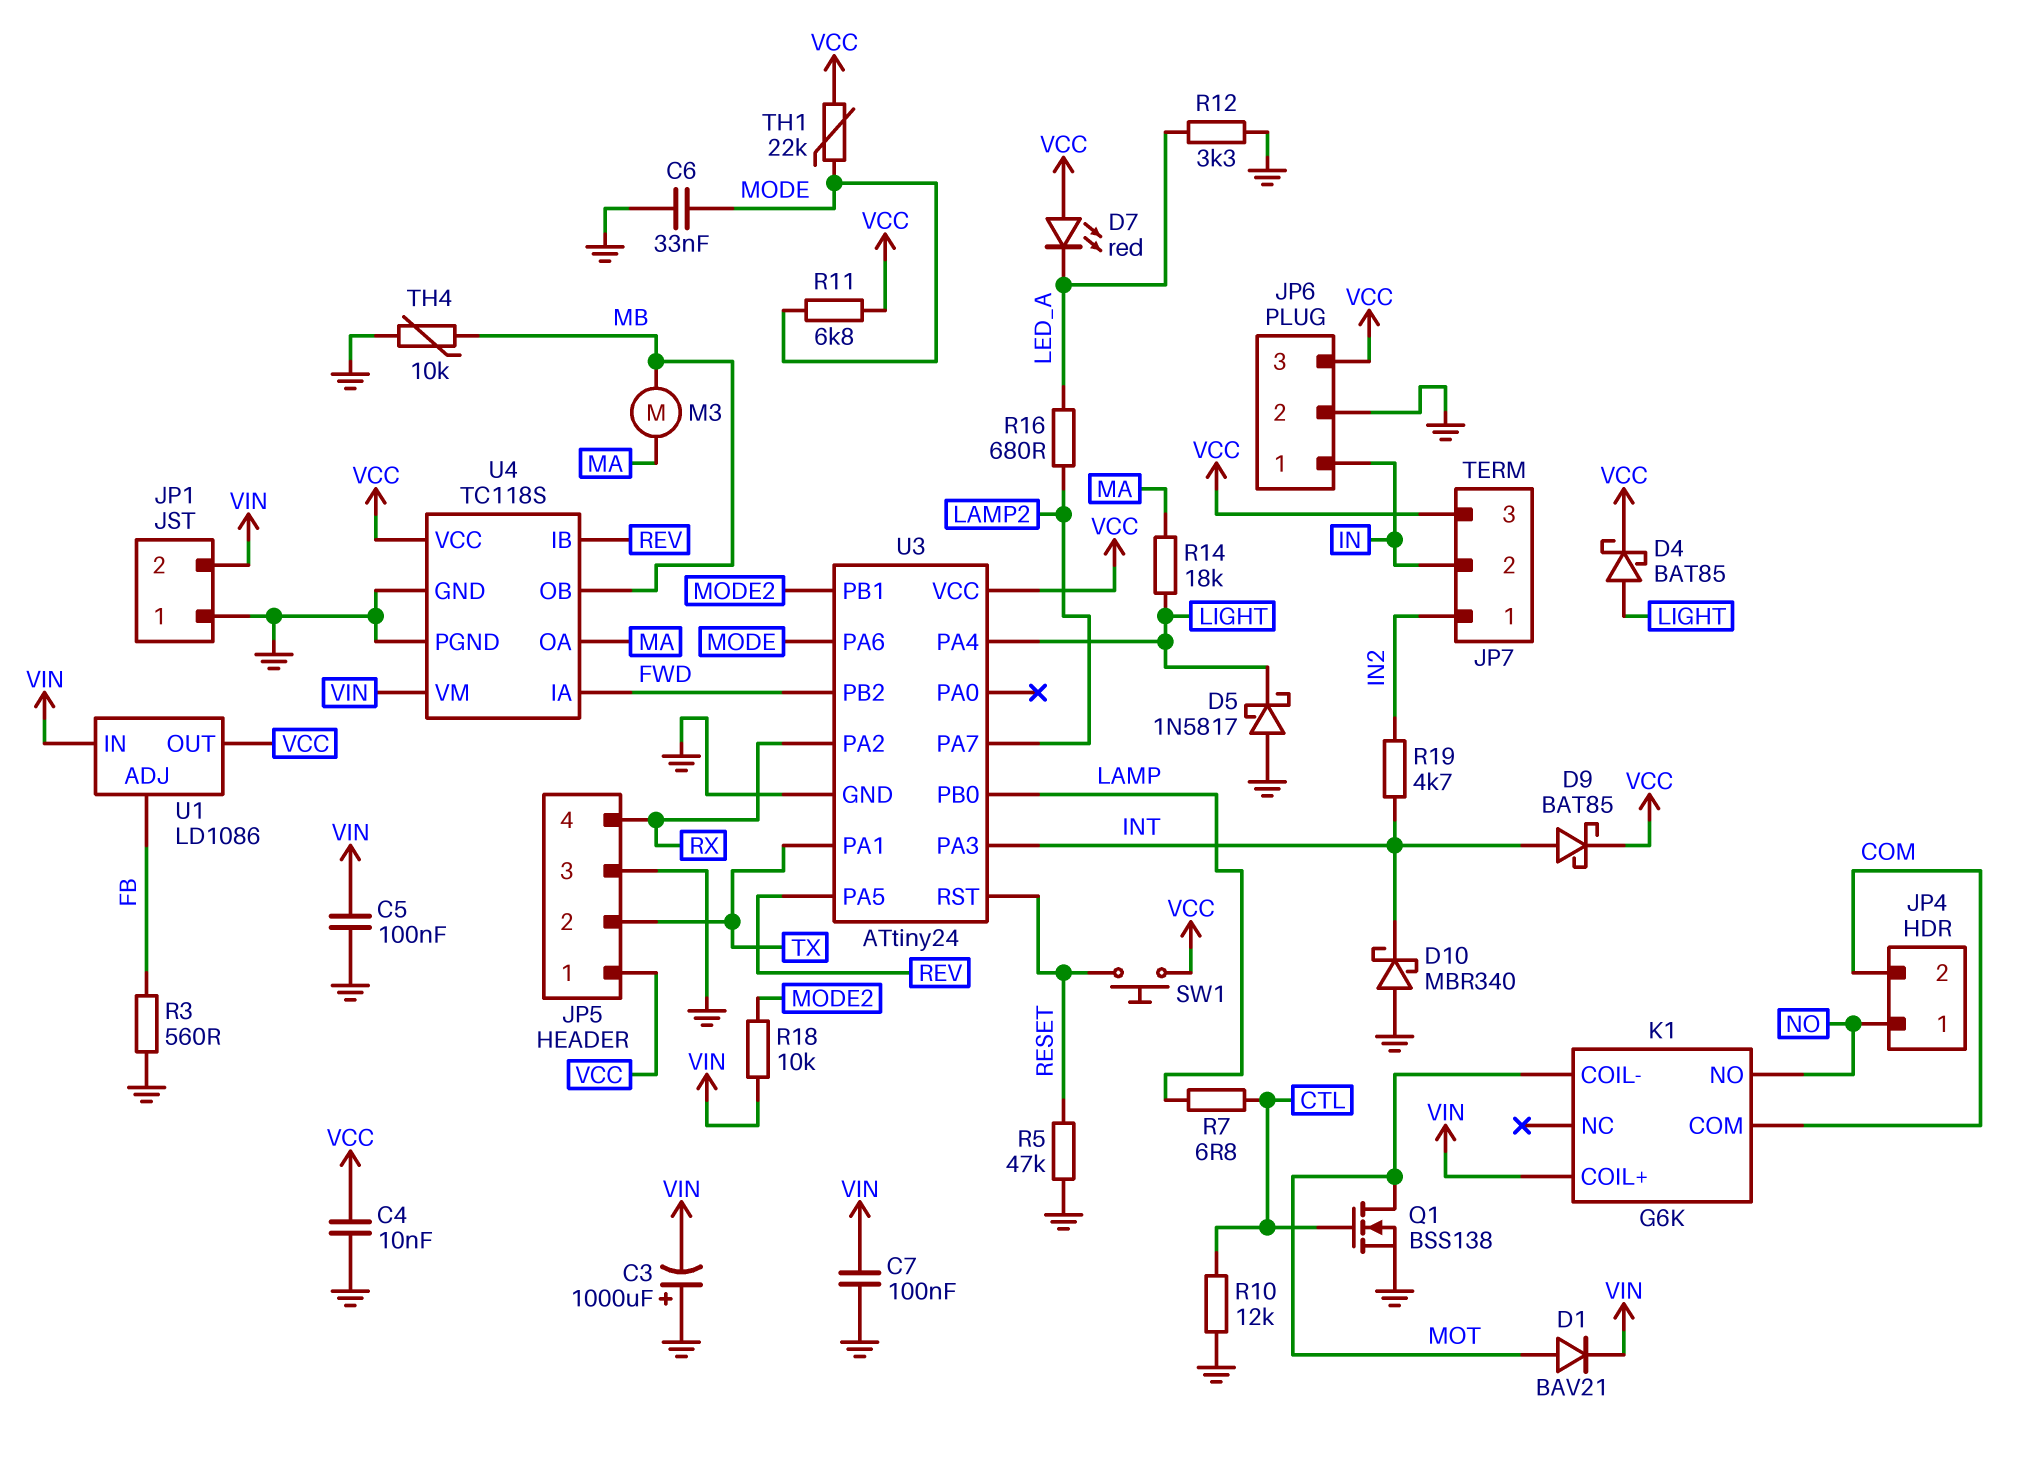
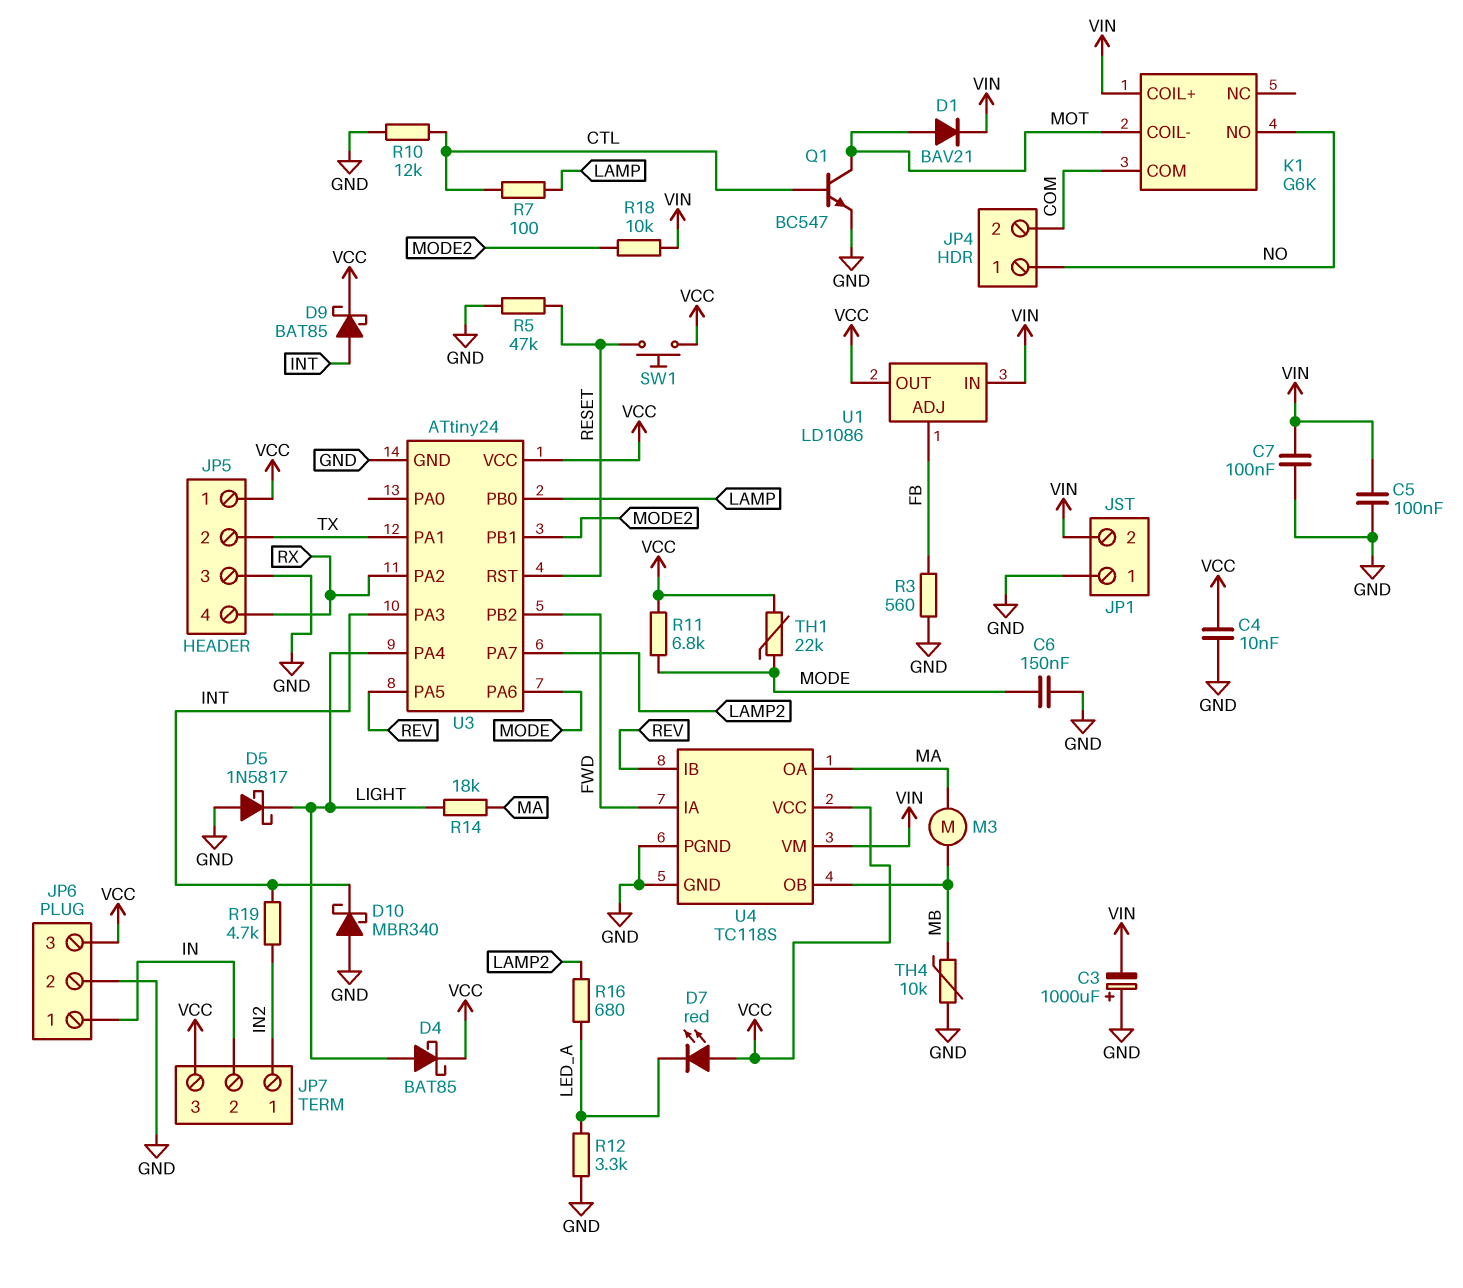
C6: 33nF (GND, MODE) -> 150nF (GND, MODE)
Q1: NMOS BSS138 (G CTL, D MOT, S GND) -> NPN BC547 (B CTL, C MOT, E GND)
R7: 6.8 (CTL, LAMP) -> 100 (CTL, LAMP)

